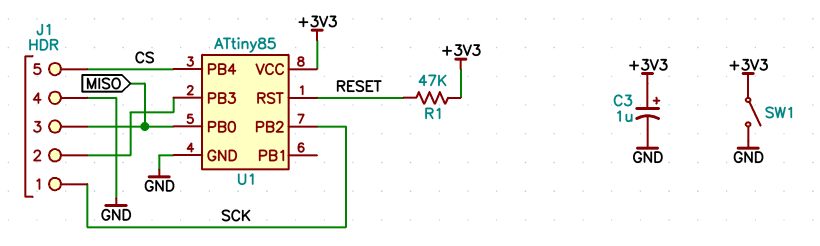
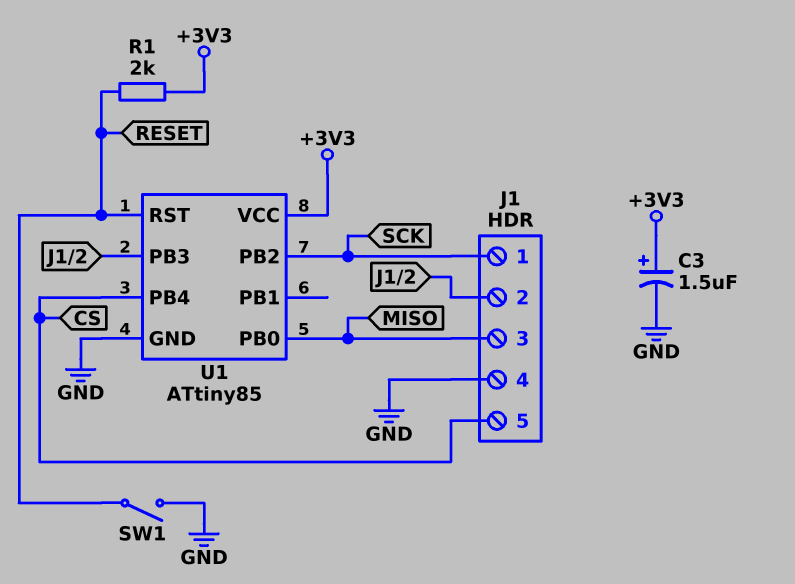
C3: 1uF (plus +3V3, minus GND) -> 1.5uF (plus +3V3, minus GND)
R1: 47k (+3V3, RESET) -> 2k (+3V3, RESET)
SW1: switch (+3V3, GND) -> switch (GND, RESET)

